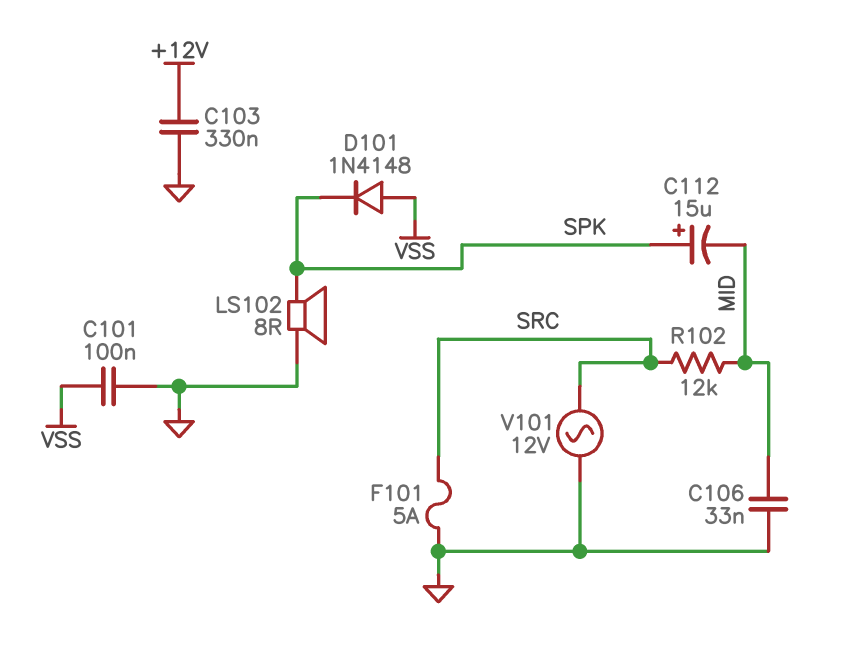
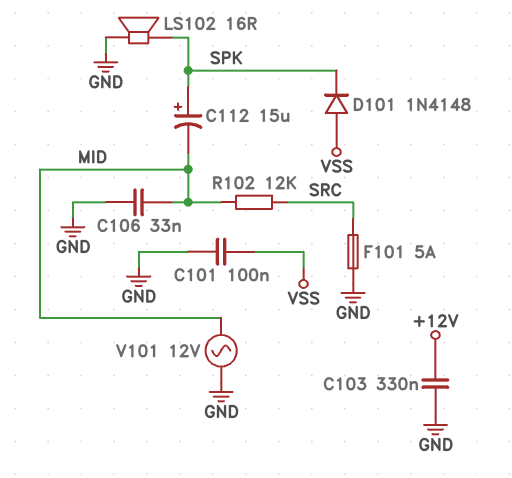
LS102: speaker 8R (GND, SPK) -> speaker 16R (GND, SPK)
V101: AC 12V (GND, SRC) -> AC 12V (GND, MID)

